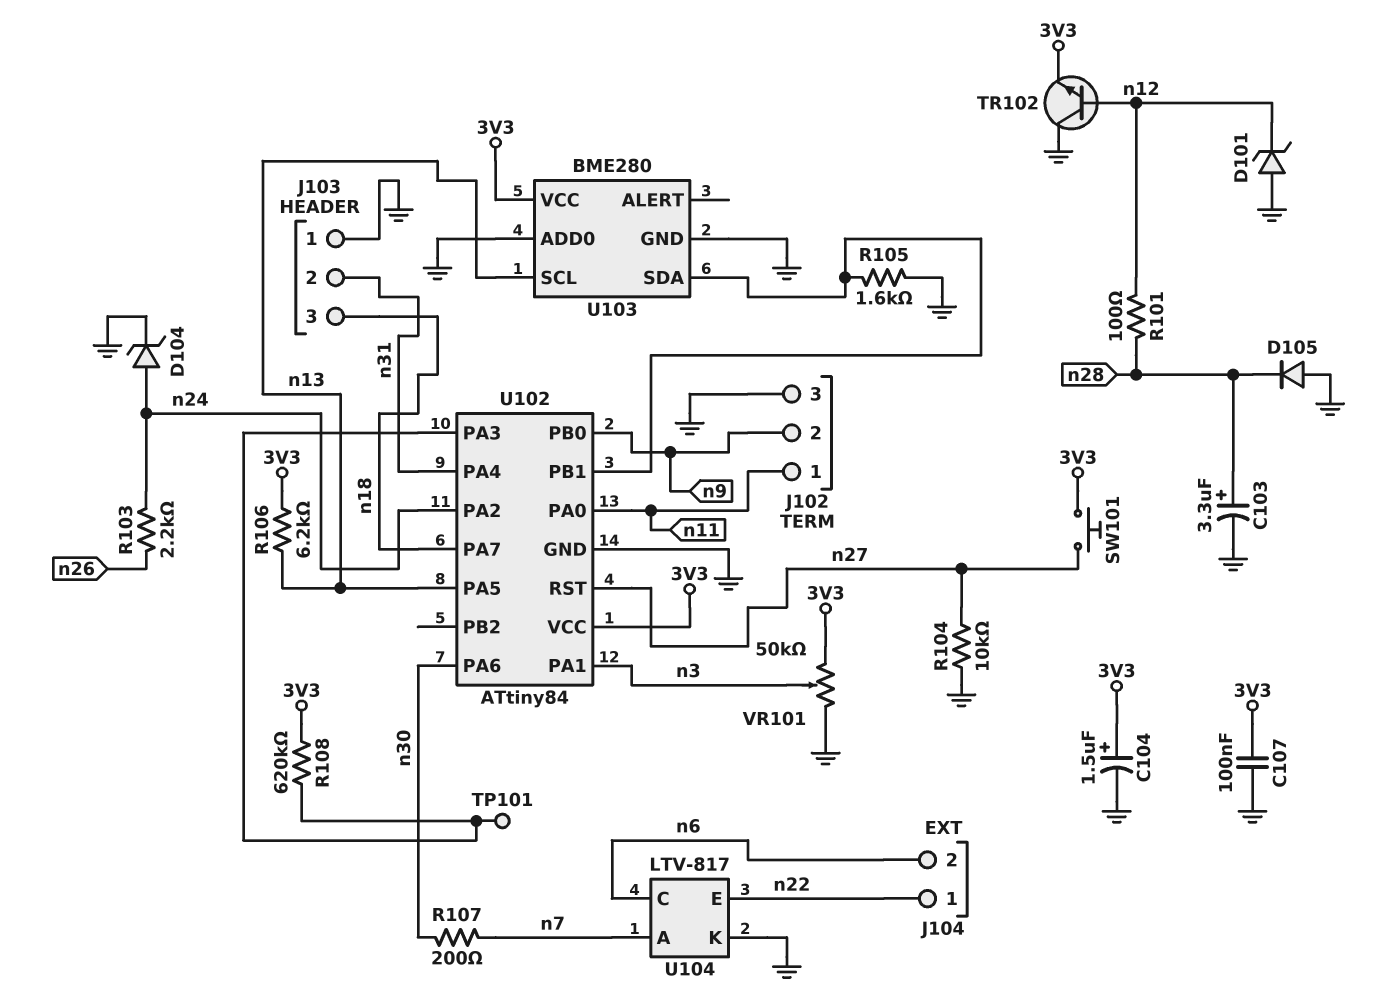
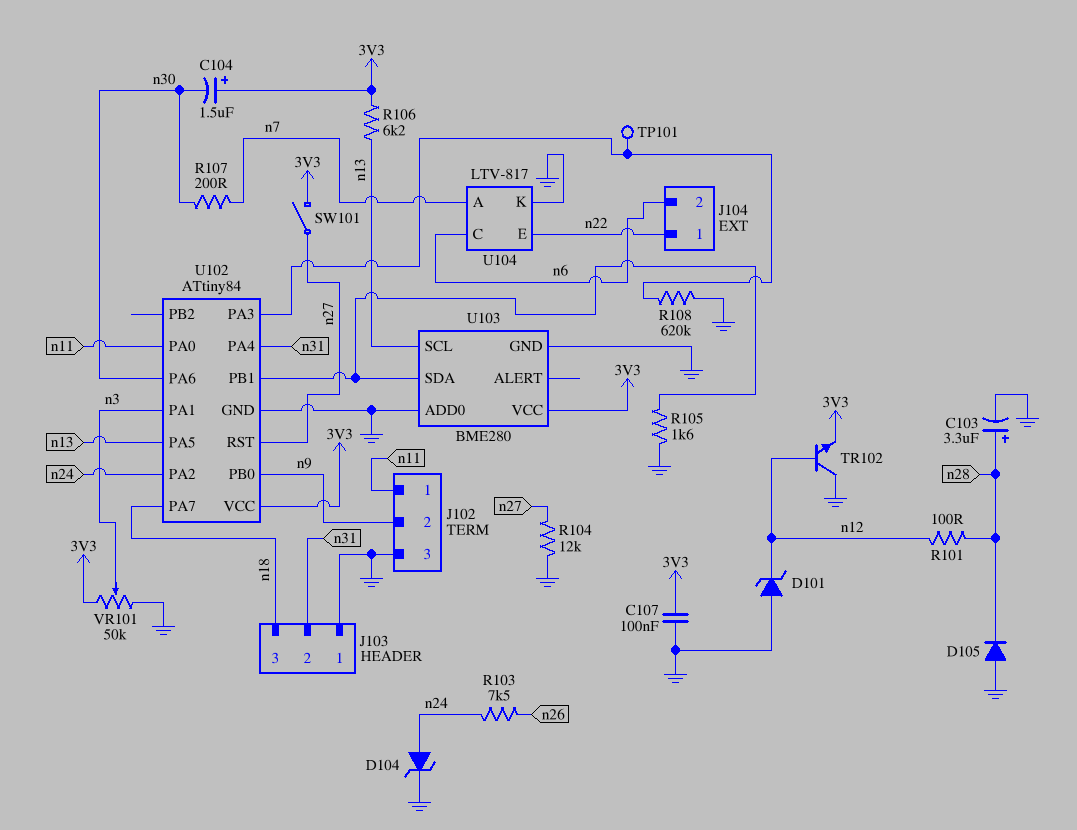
C104: 1.5uF (plus 3V3, minus GND) -> 1.5uF (plus 3V3, minus n30)
R103: 2.2k (n24, n26) -> 7.5k (n24, n26)
R104: 10k (GND, n27) -> 12k (GND, n27)
R108: 620k (3V3, U102/PA3) -> 620k (GND, U102/PA3)
SW101: button (3V3, n27) -> switch (3V3, n27)

